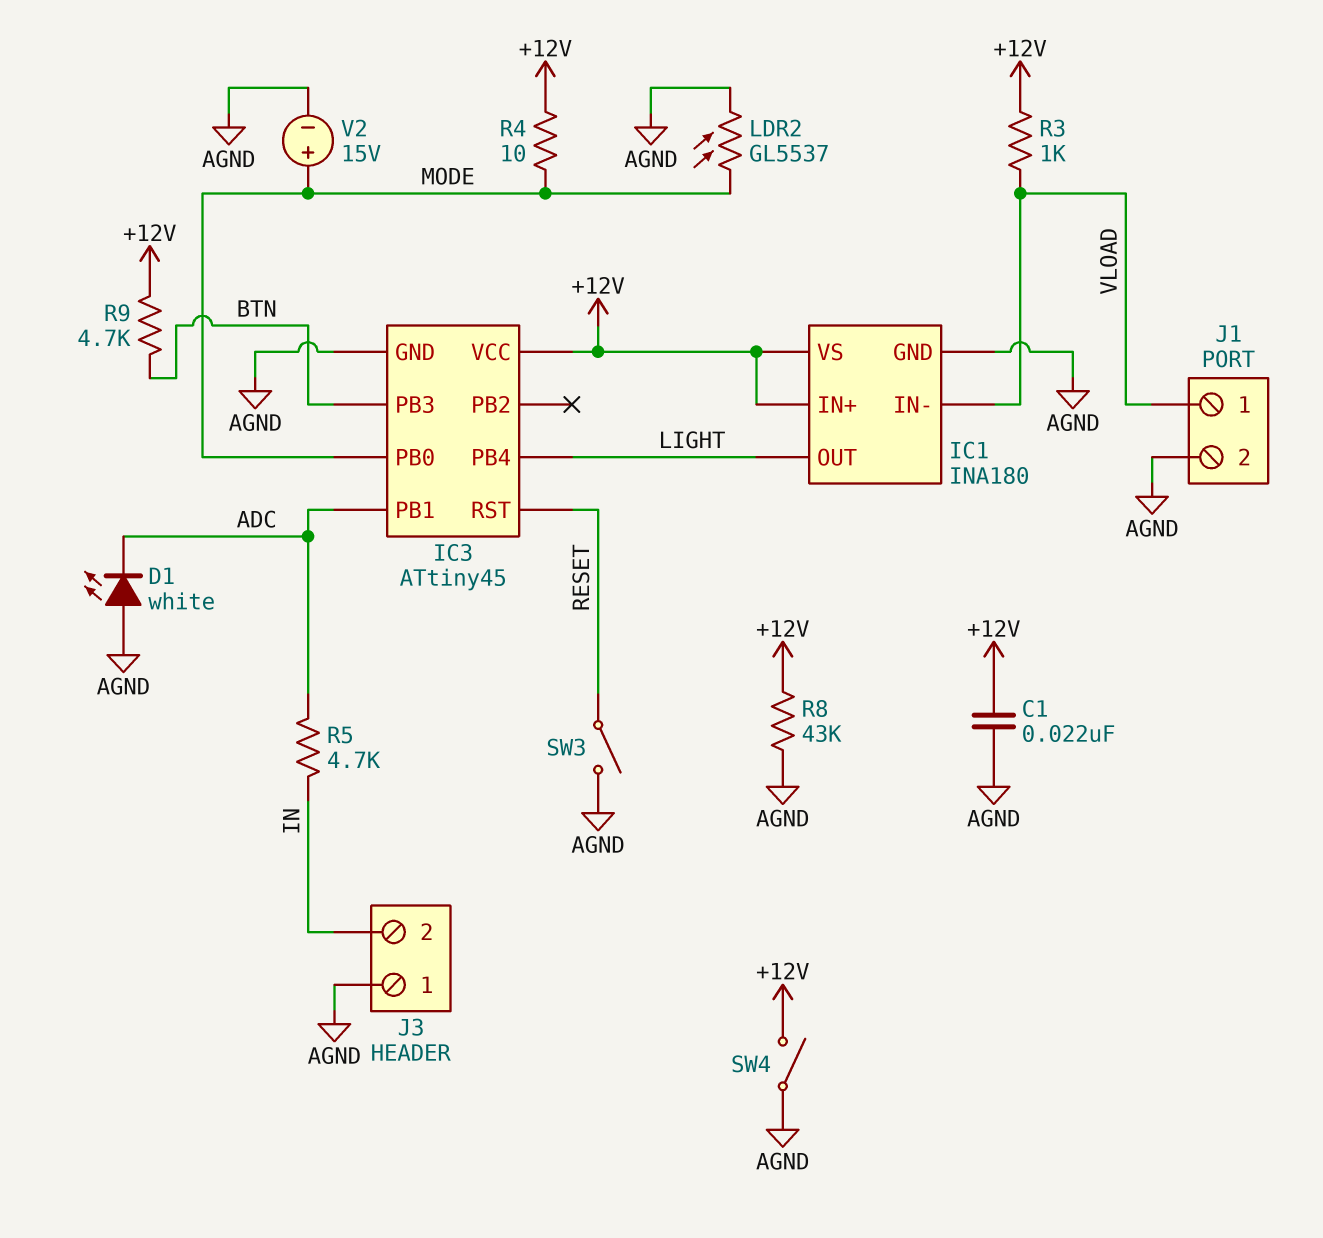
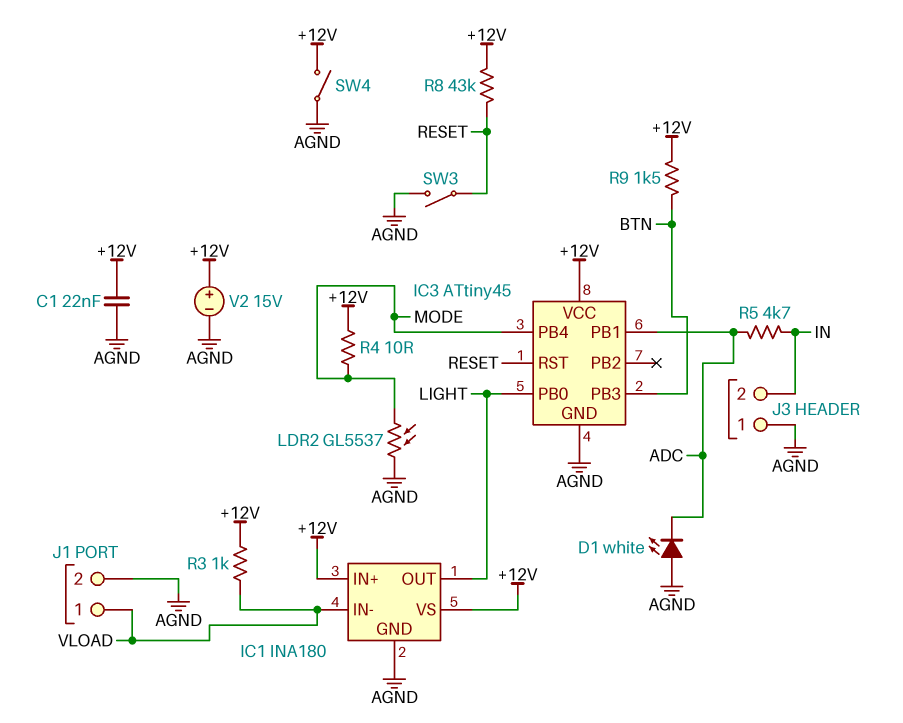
IC3 pin PB0: MODE -> LIGHT
IC3 pin PB4: LIGHT -> MODE
R8: 43k (+12V, AGND) -> 43k (+12V, RESET)
R9: 4.7k (+12V, BTN) -> 1.5k (+12V, BTN)
V2: 15V (plus MODE, minus AGND) -> 15V (plus +12V, minus AGND)

